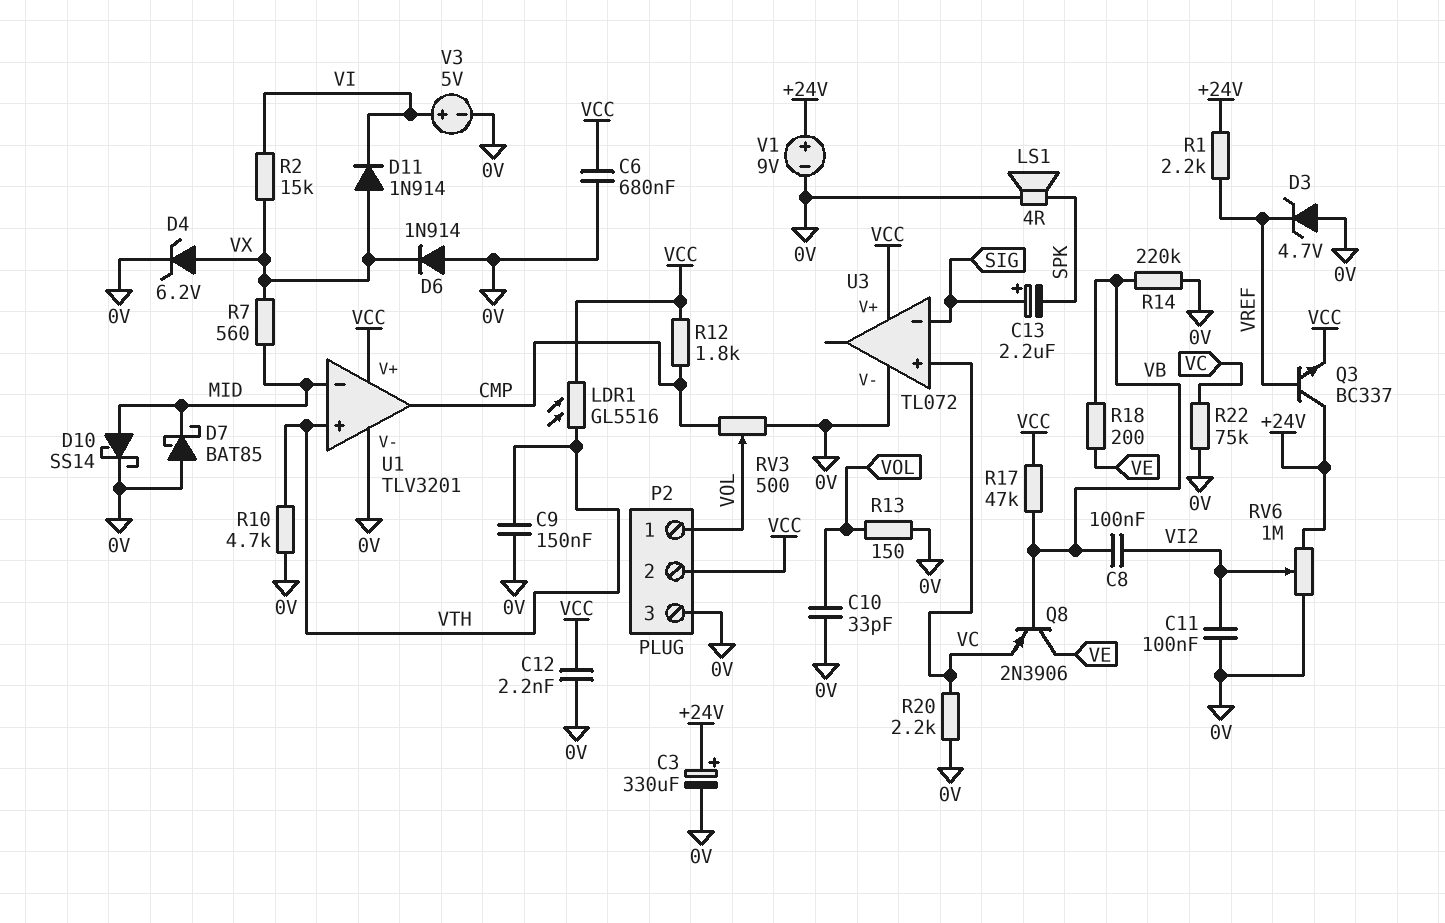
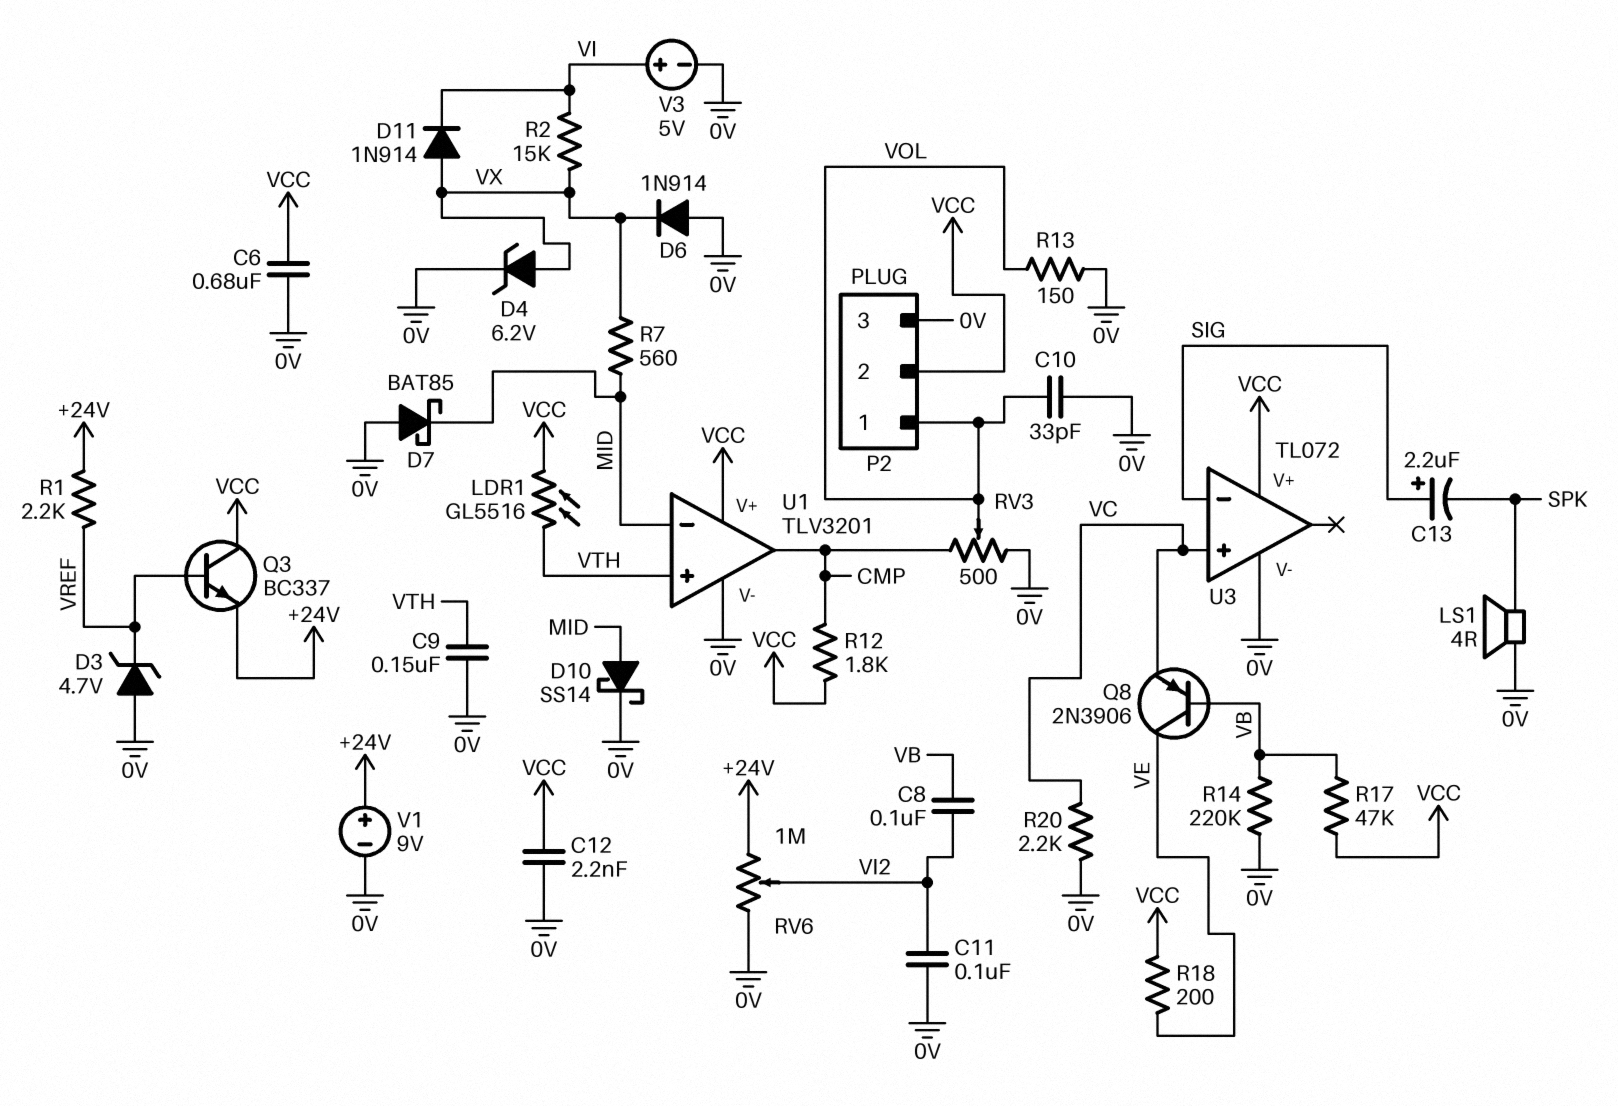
C3: 330uF (plus +24V, minus 0V) -> none
Q3: NPN BC337 (B VREF, C +24V, E VCC) -> NPN BC337 (B VREF, C VCC, E +24V)
R10: 4.7k (0V, VTH) -> none
R18: 200 (VB, VE) -> 200 (VCC, VE)
R22: 75k (0V, VC) -> none

